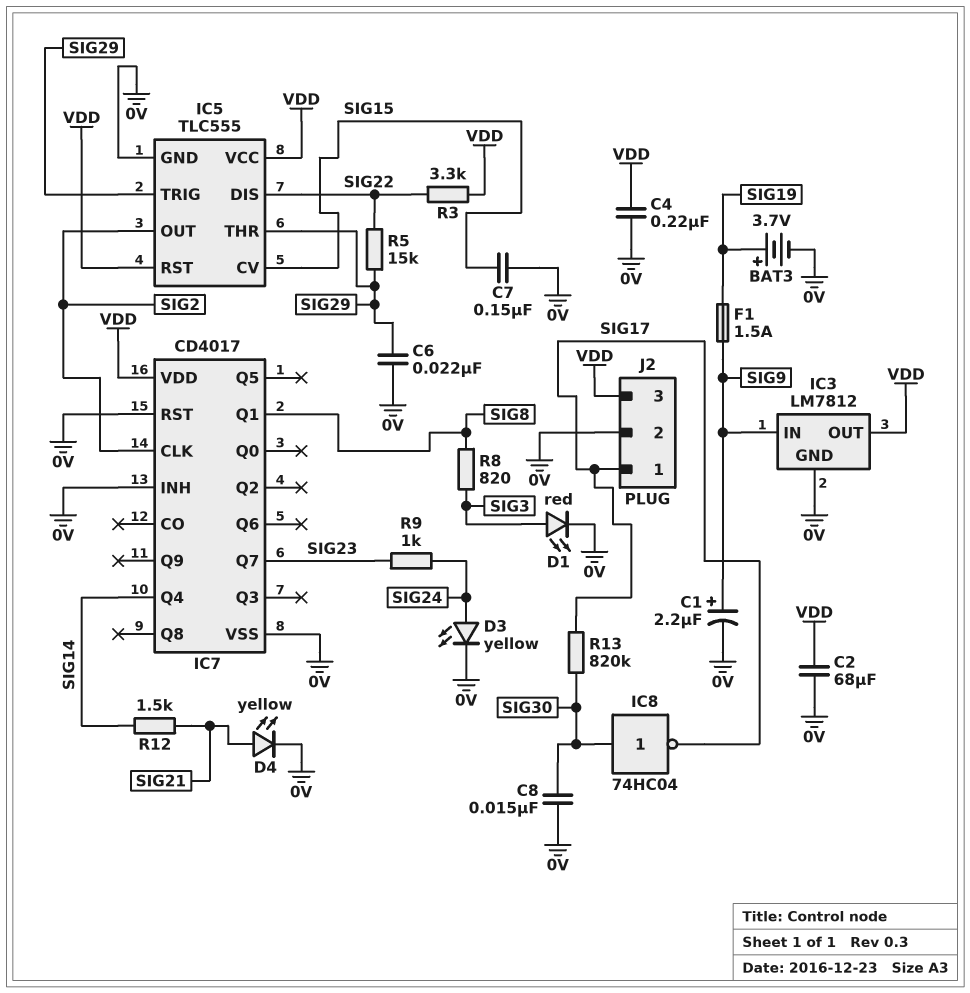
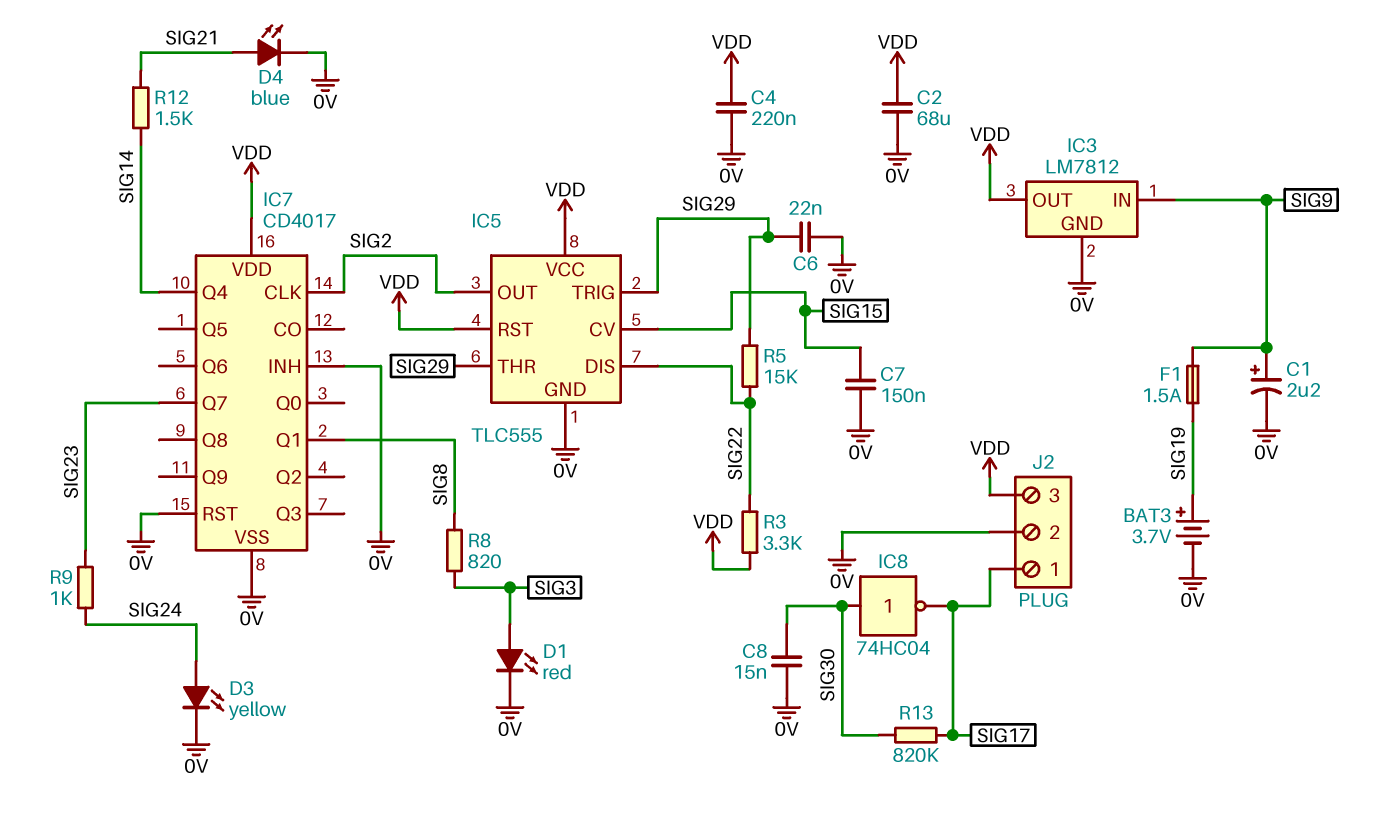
D4: LED yellow (A SIG21, K 0V) -> LED blue (A SIG21, K 0V)

